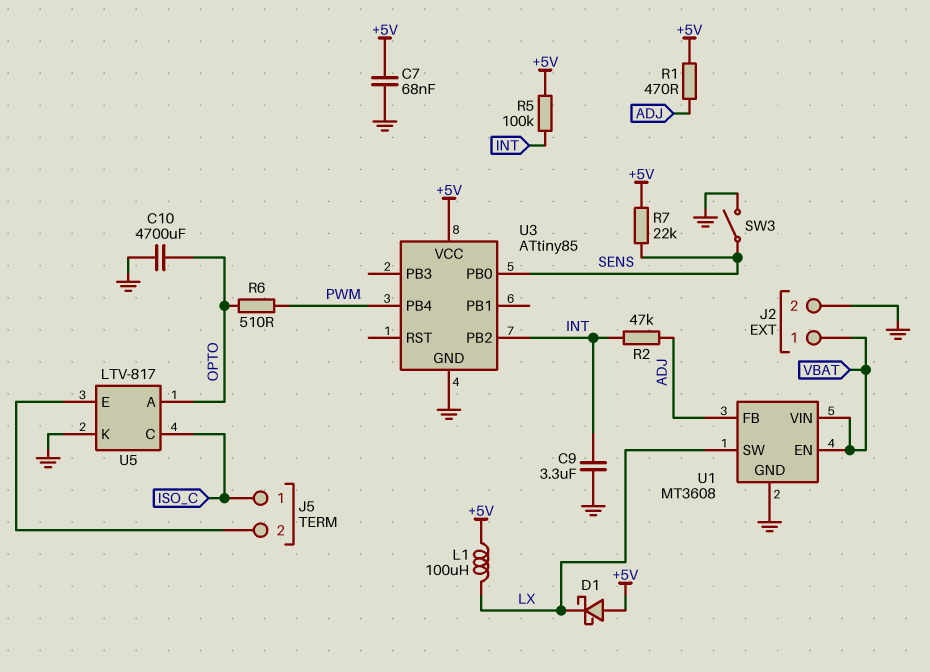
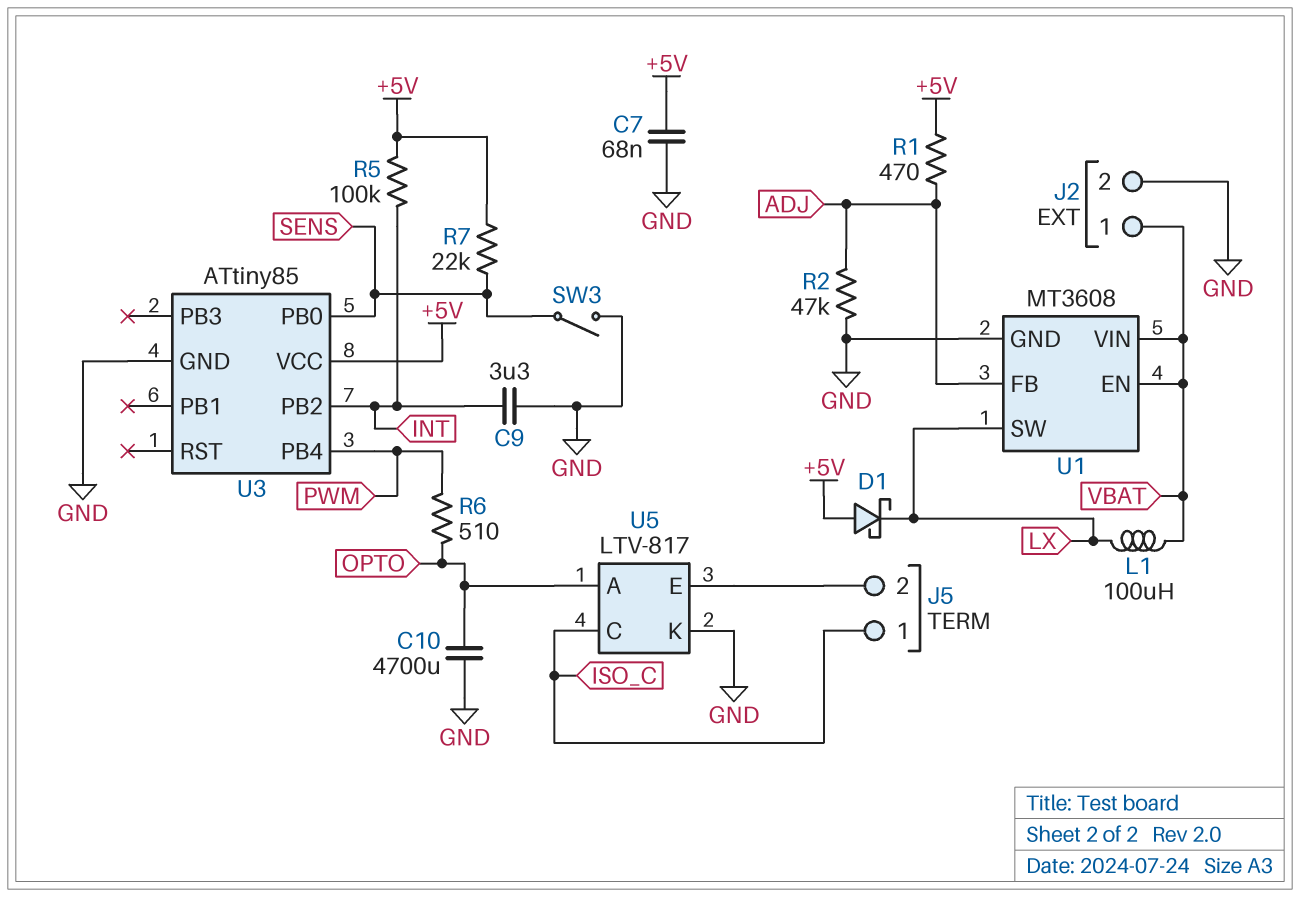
L1: 100uH (+5V, LX) -> 100uH (LX, VBAT)
R2: 47k (ADJ, INT) -> 47k (ADJ, GND)

